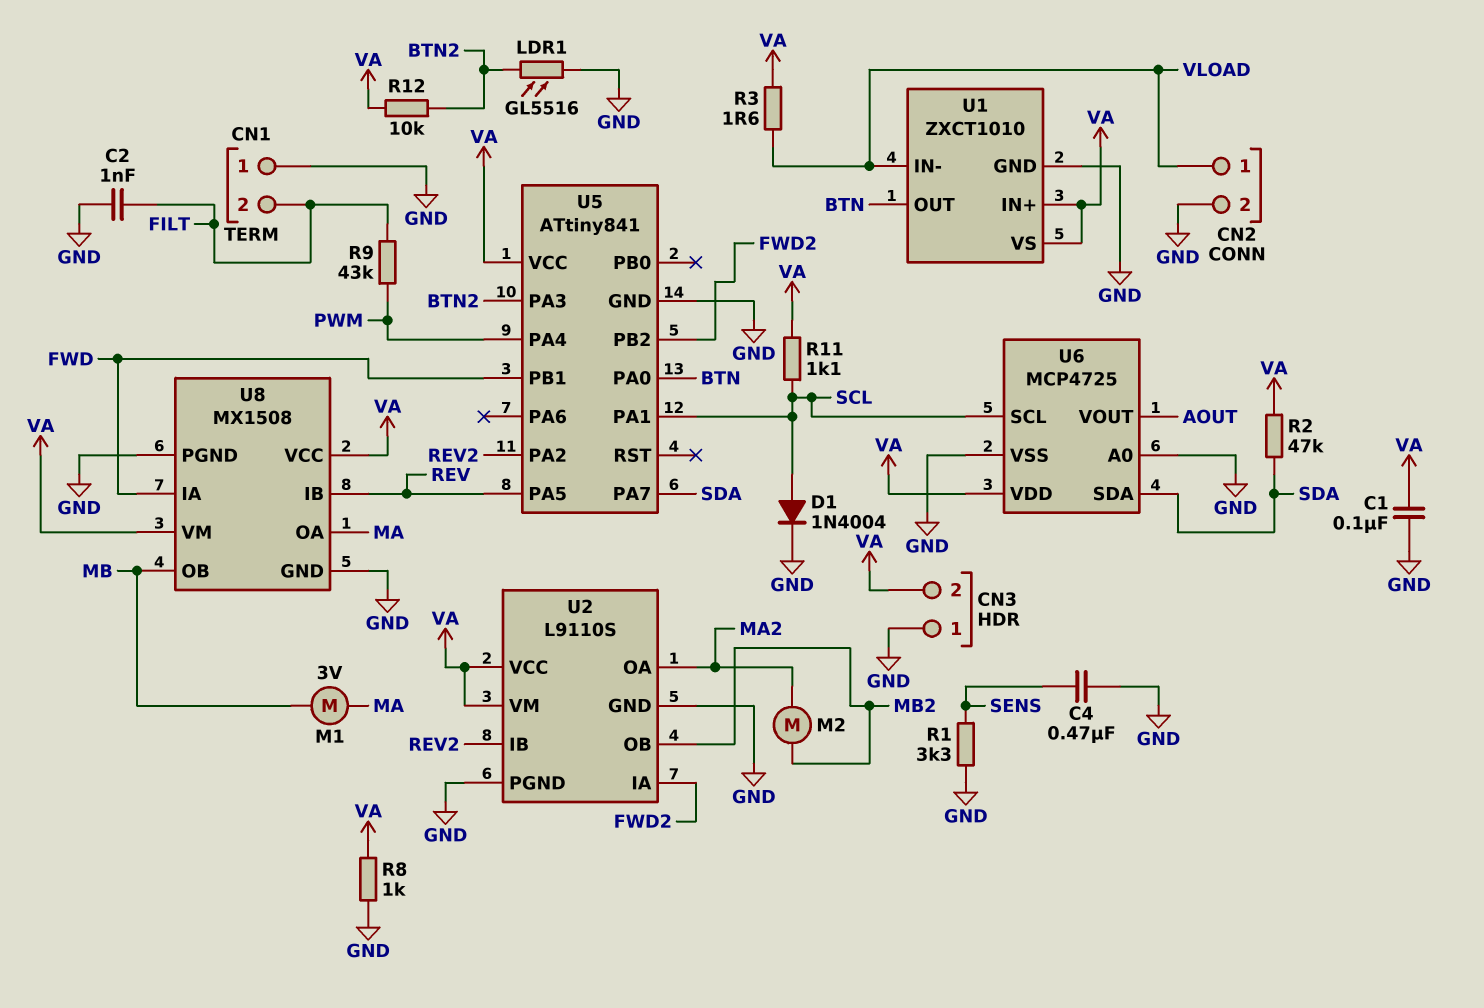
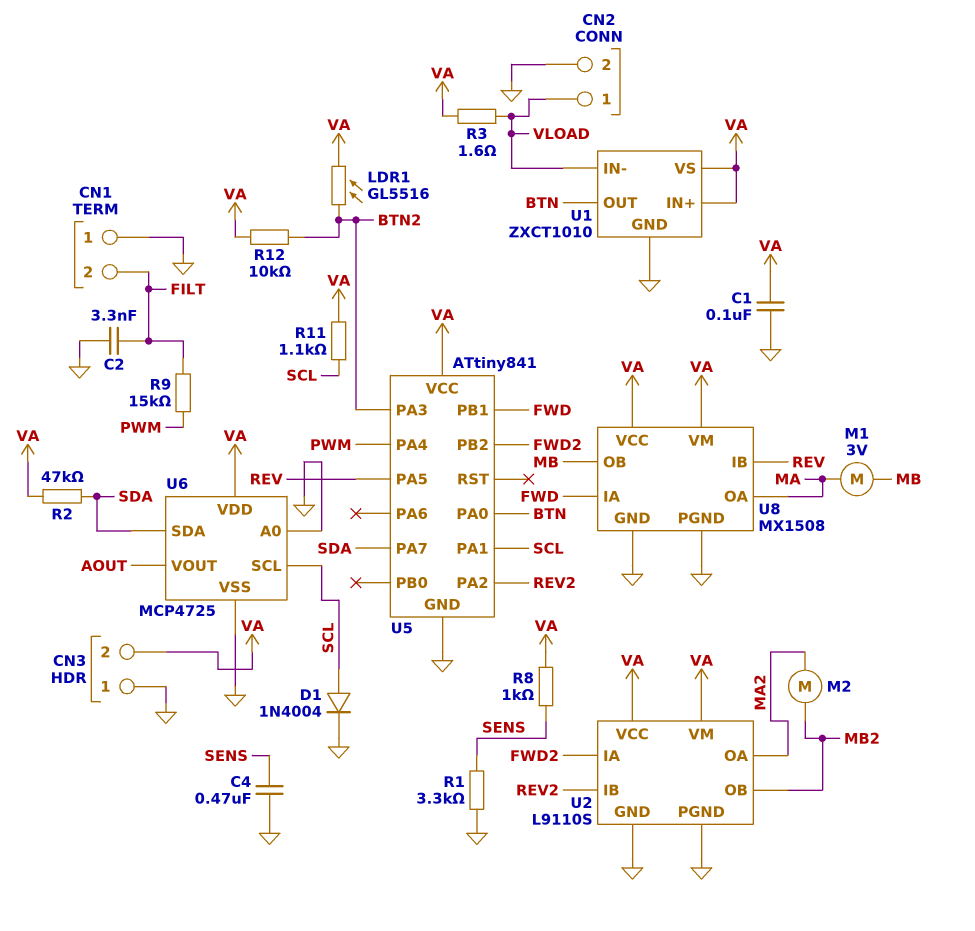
C2: 1nF (FILT, GND) -> 3.3nF (FILT, GND)
LDR1: GL5516 (BTN2, GND) -> GL5516 (BTN2, VA)
R8: 1k (GND, VA) -> 1k (SENS, VA)
R9: 43k (FILT, PWM) -> 15k (FILT, PWM)

